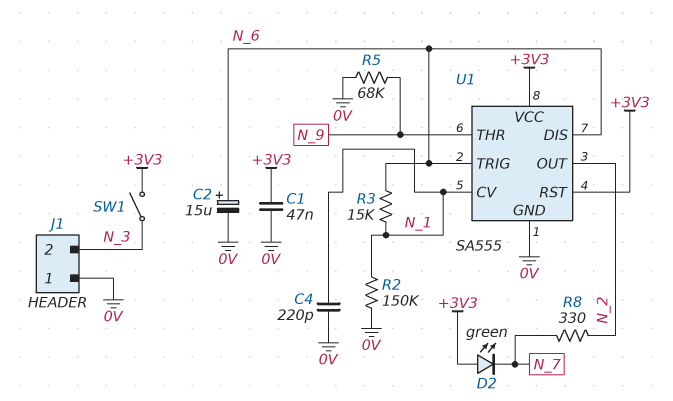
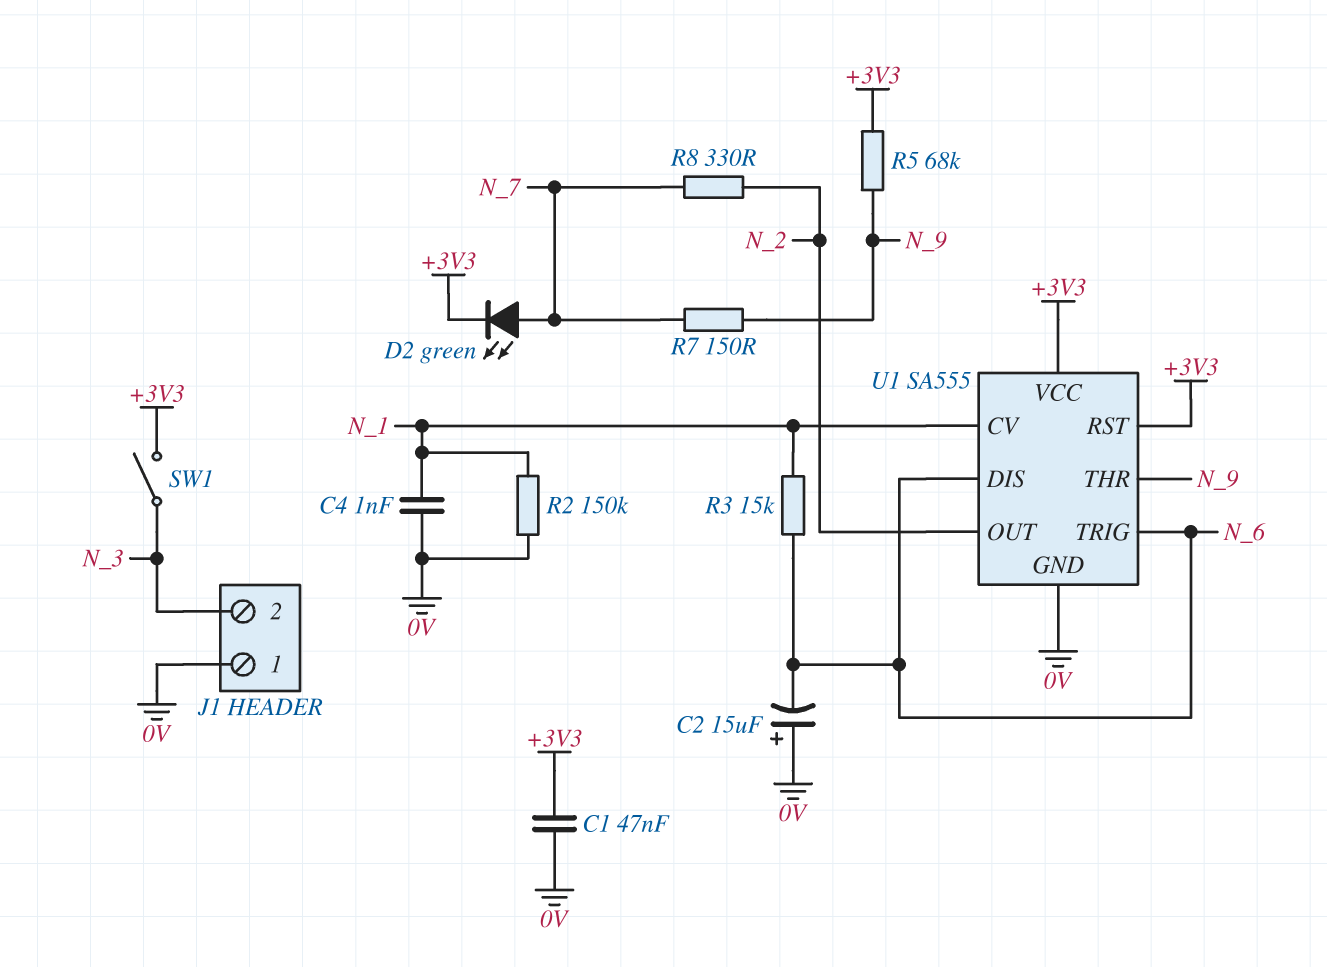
C2: 15uF (plus N_6, minus 0V) -> 15uF (plus 0V, minus N_6)
C4: 220pF (0V, N_1) -> 1nF (0V, N_1)
D2: LED green (A +3V3, K N_7) -> LED green (A N_7, K +3V3)
R5: 68k (0V, N_9) -> 68k (+3V3, N_9)
R7: none -> 150 (N_7, N_9)

